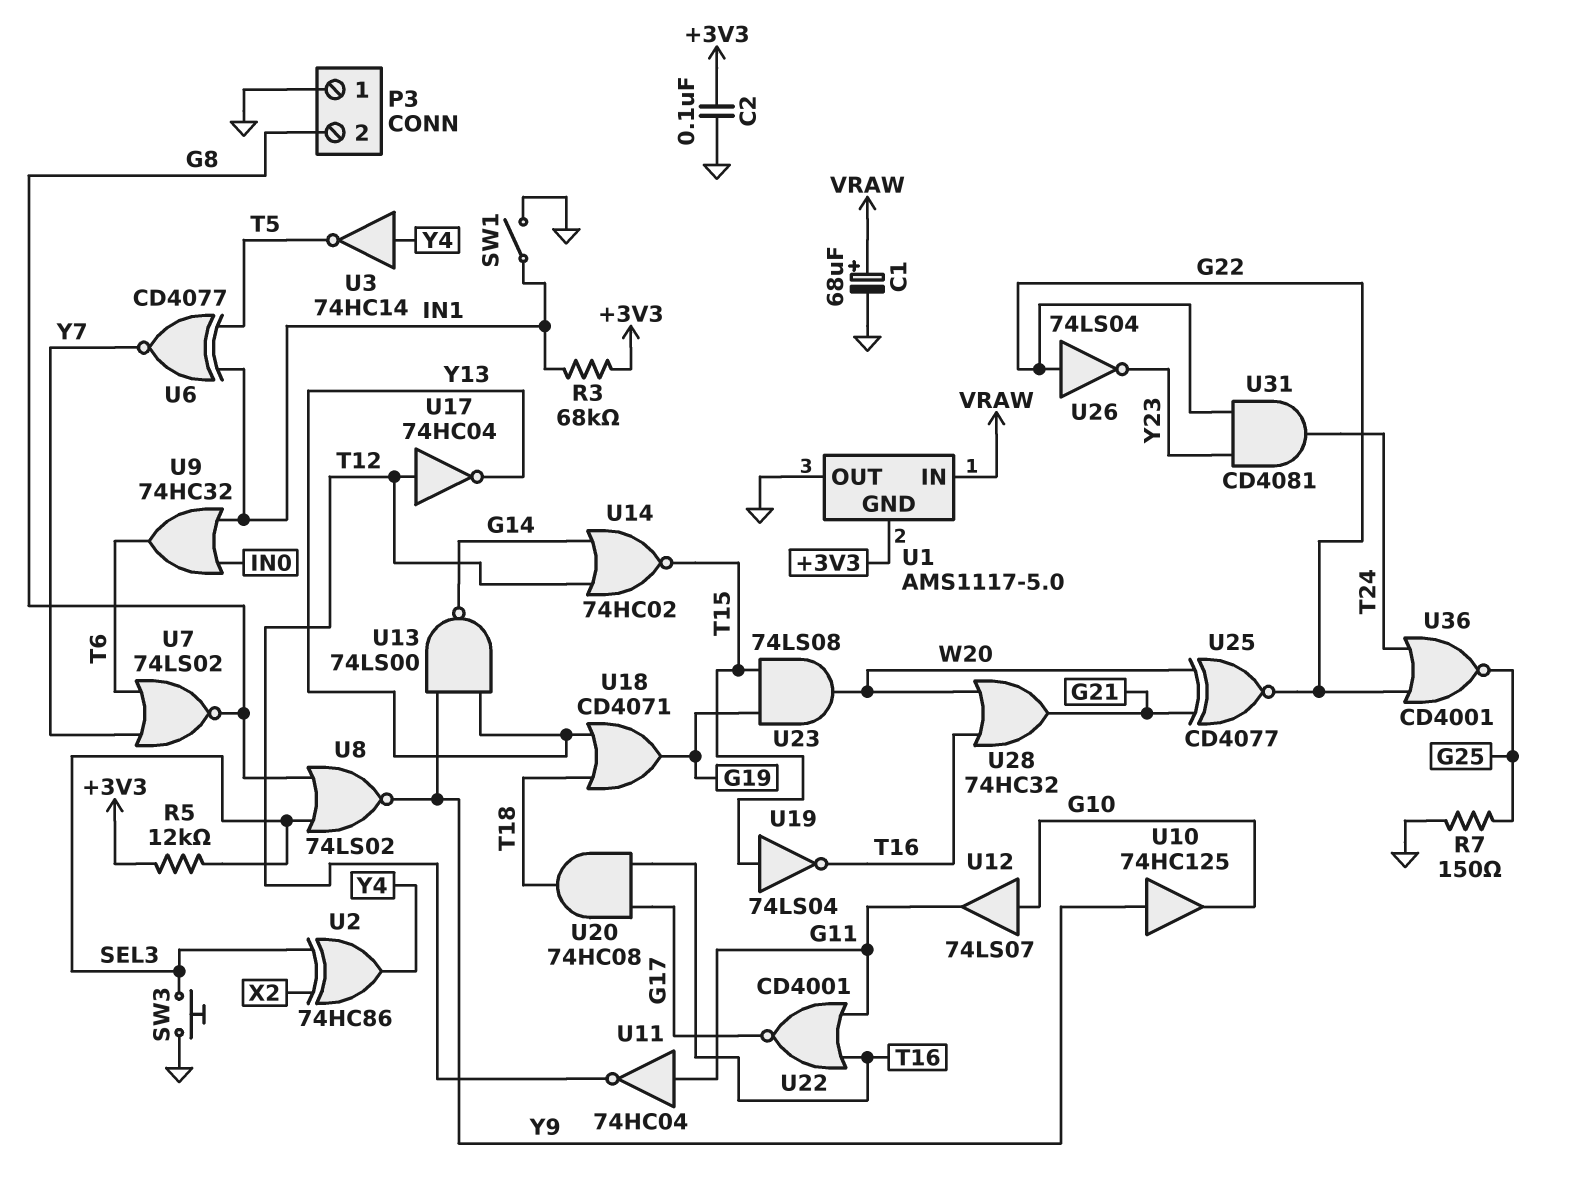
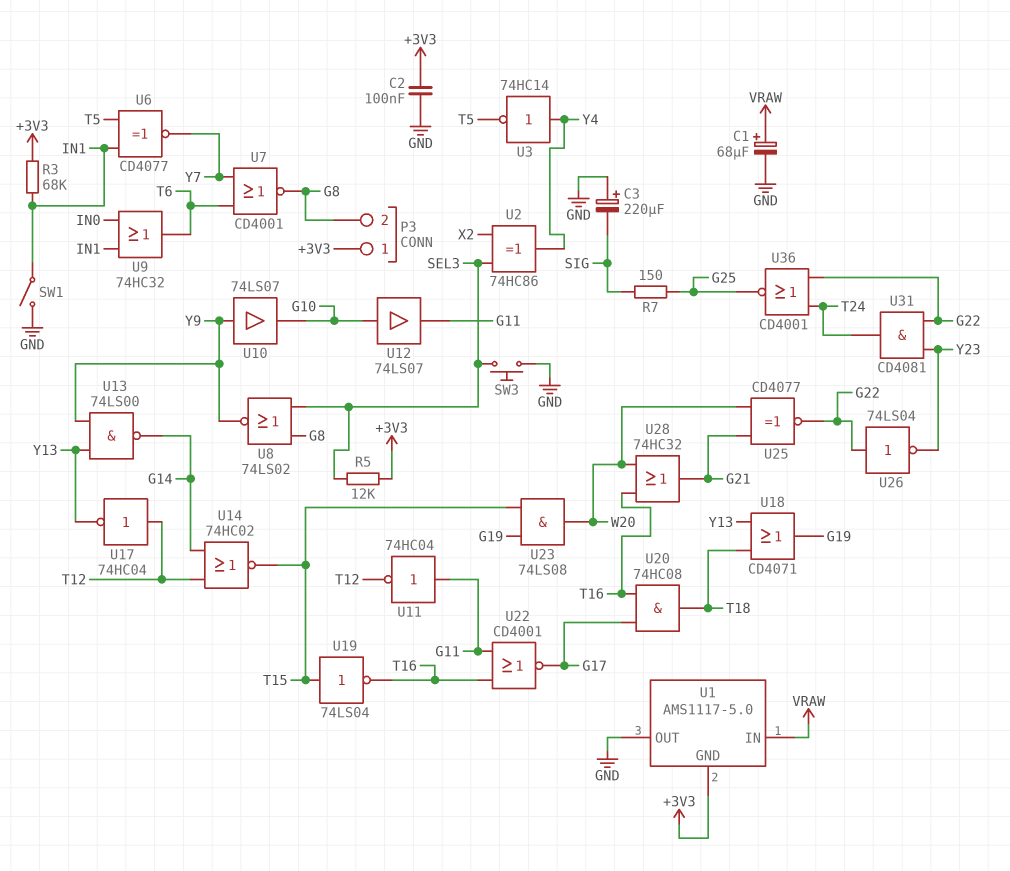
C3: none -> 220uF (plus GND, minus SIG)
P3 pin 1: GND -> +3V3
R7: 150 (G25, GND) -> 150 (G25, SIG)
U7: NOR 74LS02 (in T6, in Y7, out G8) -> NOR CD4001 (in T6, in Y7, out G8)
U10: buffer 74HC125 (in Y9, out G10) -> buffer 74LS07 (in Y9, out G10)

